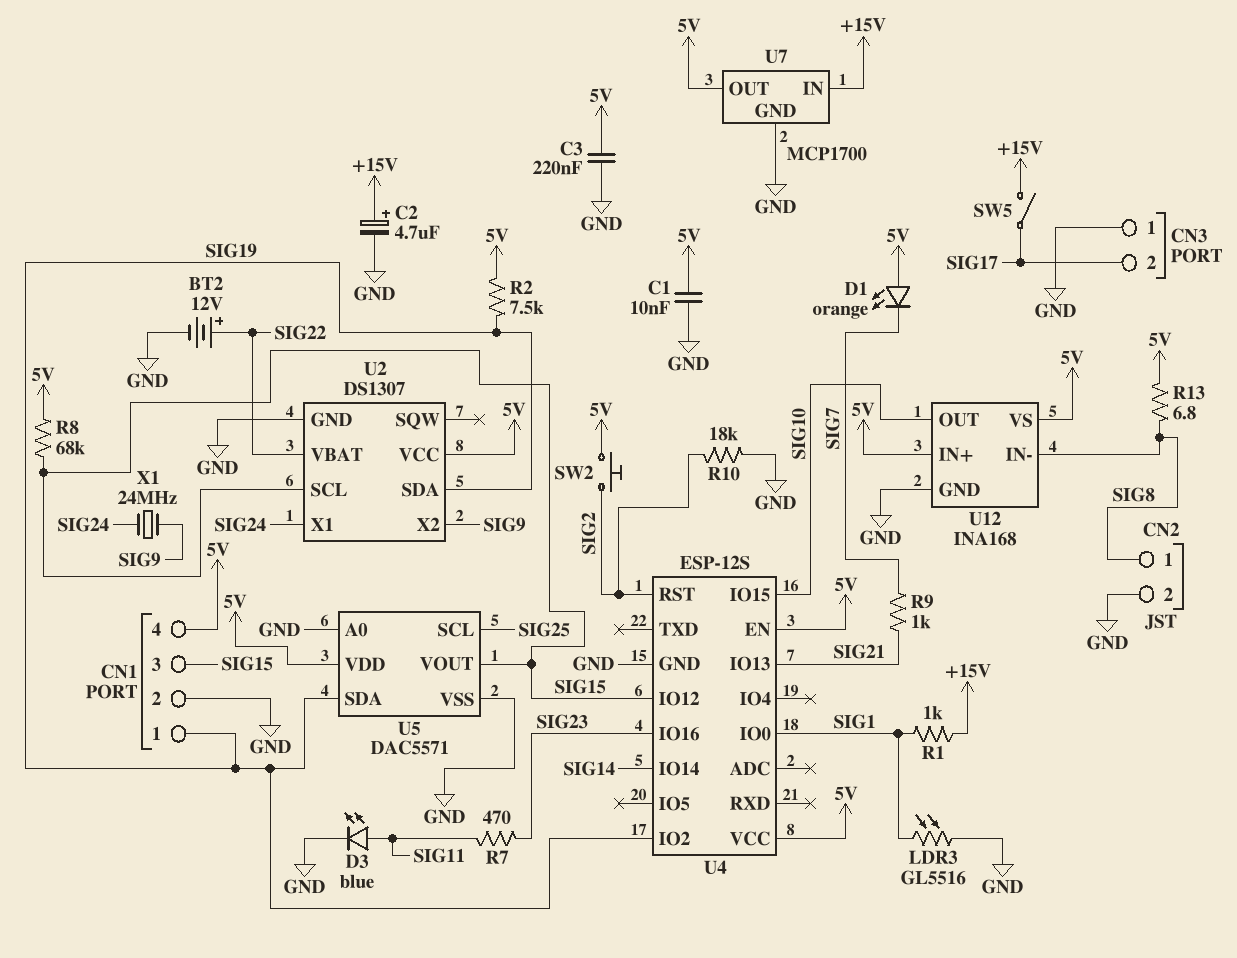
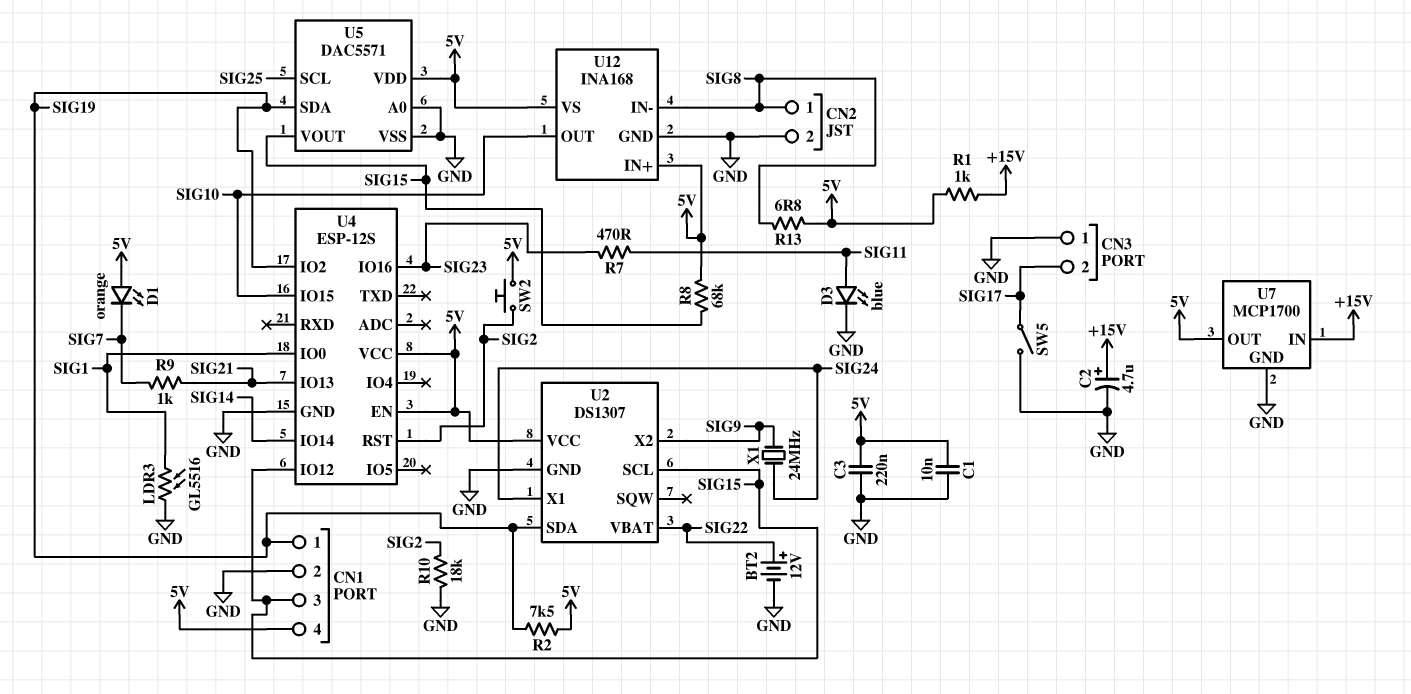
R1: 1k (+15V, SIG1) -> 1k (+15V, 5V)
SW5: switch (+15V, SIG17) -> switch (GND, SIG17)

